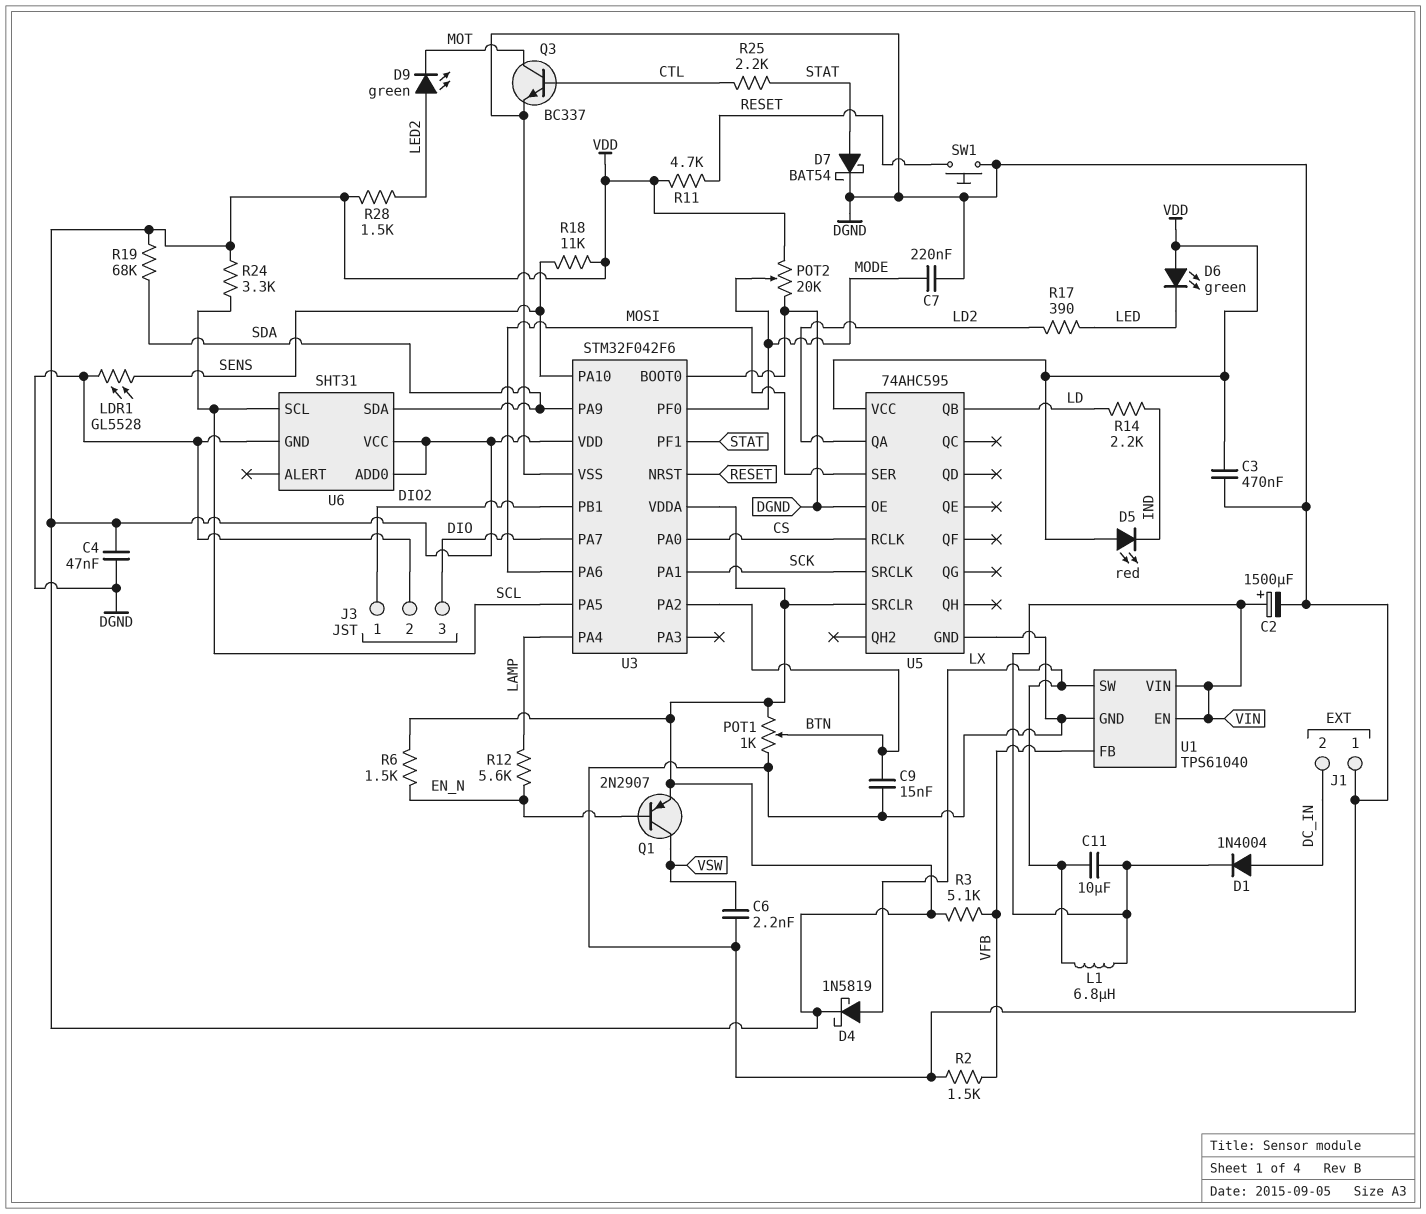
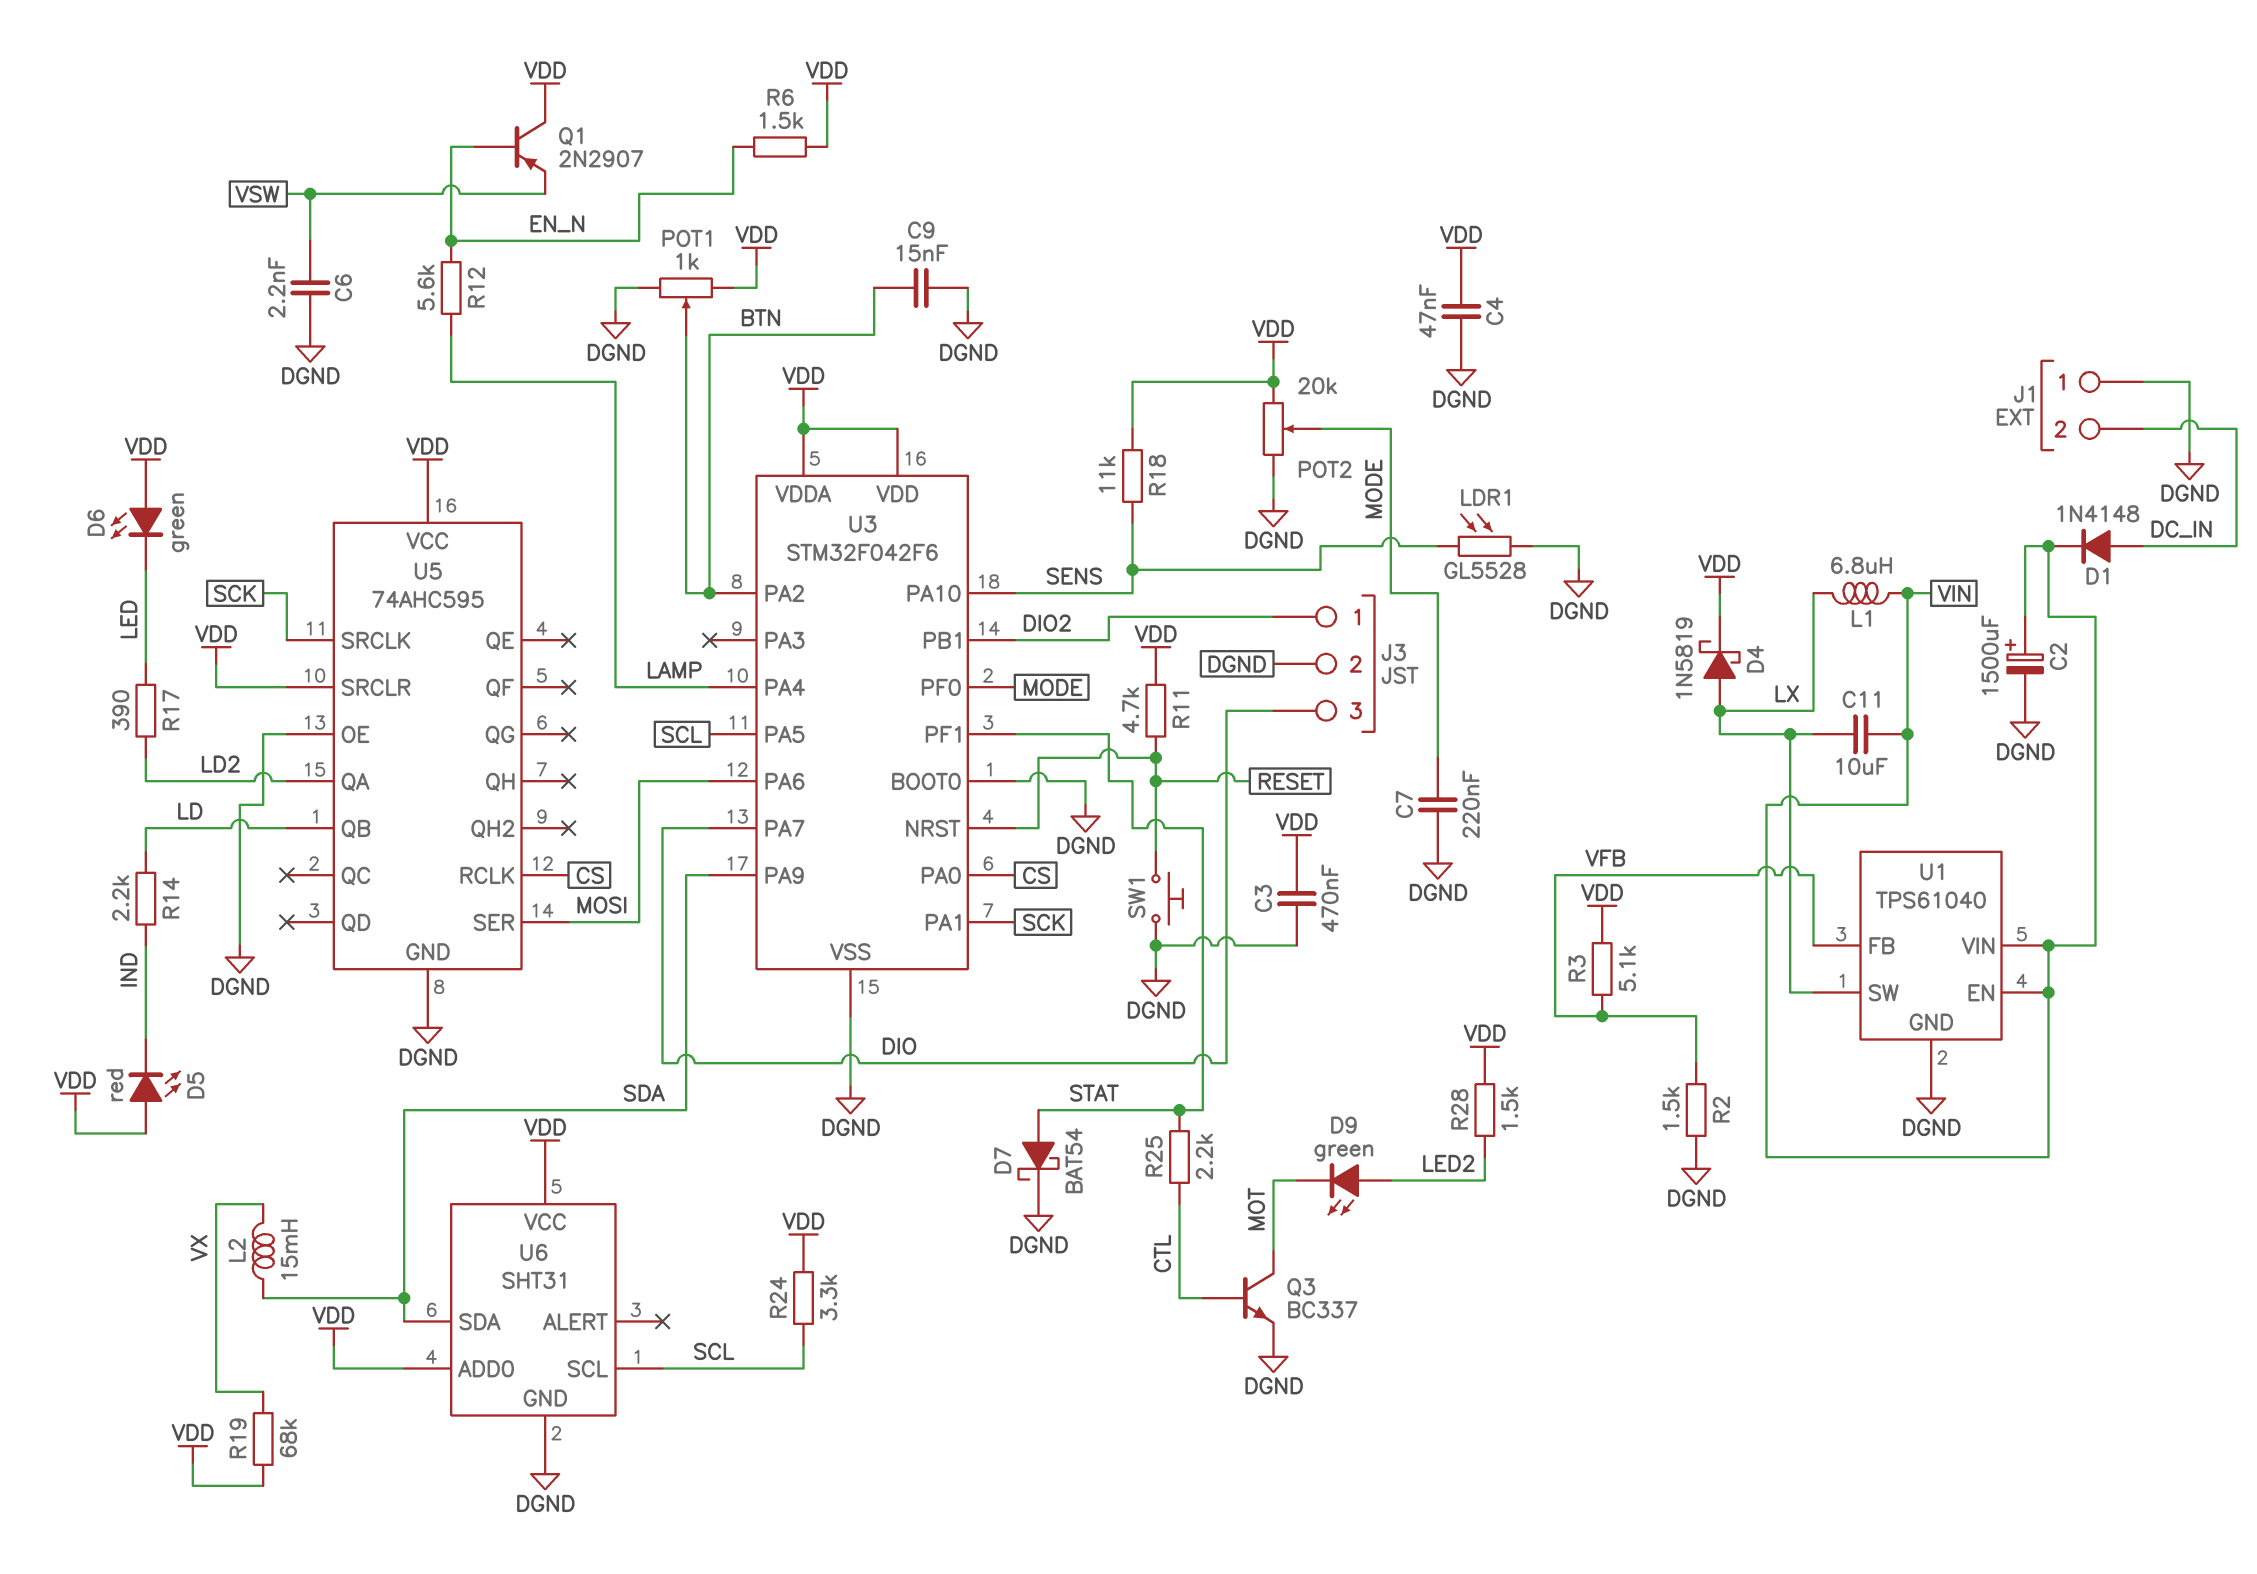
D1: diode 1N4004 (A DC_IN, K VIN) -> diode 1N4148 (A DC_IN, K VIN)
L2: none -> 15mH (SDA, VX)
Q1: PNP 2N2907 (B EN_N, C VSW, E VDD) -> PNP 2N2907 (B EN_N, C VDD, E VSW)
R19: 68k (SDA, VDD) -> 68k (VDD, VX)

